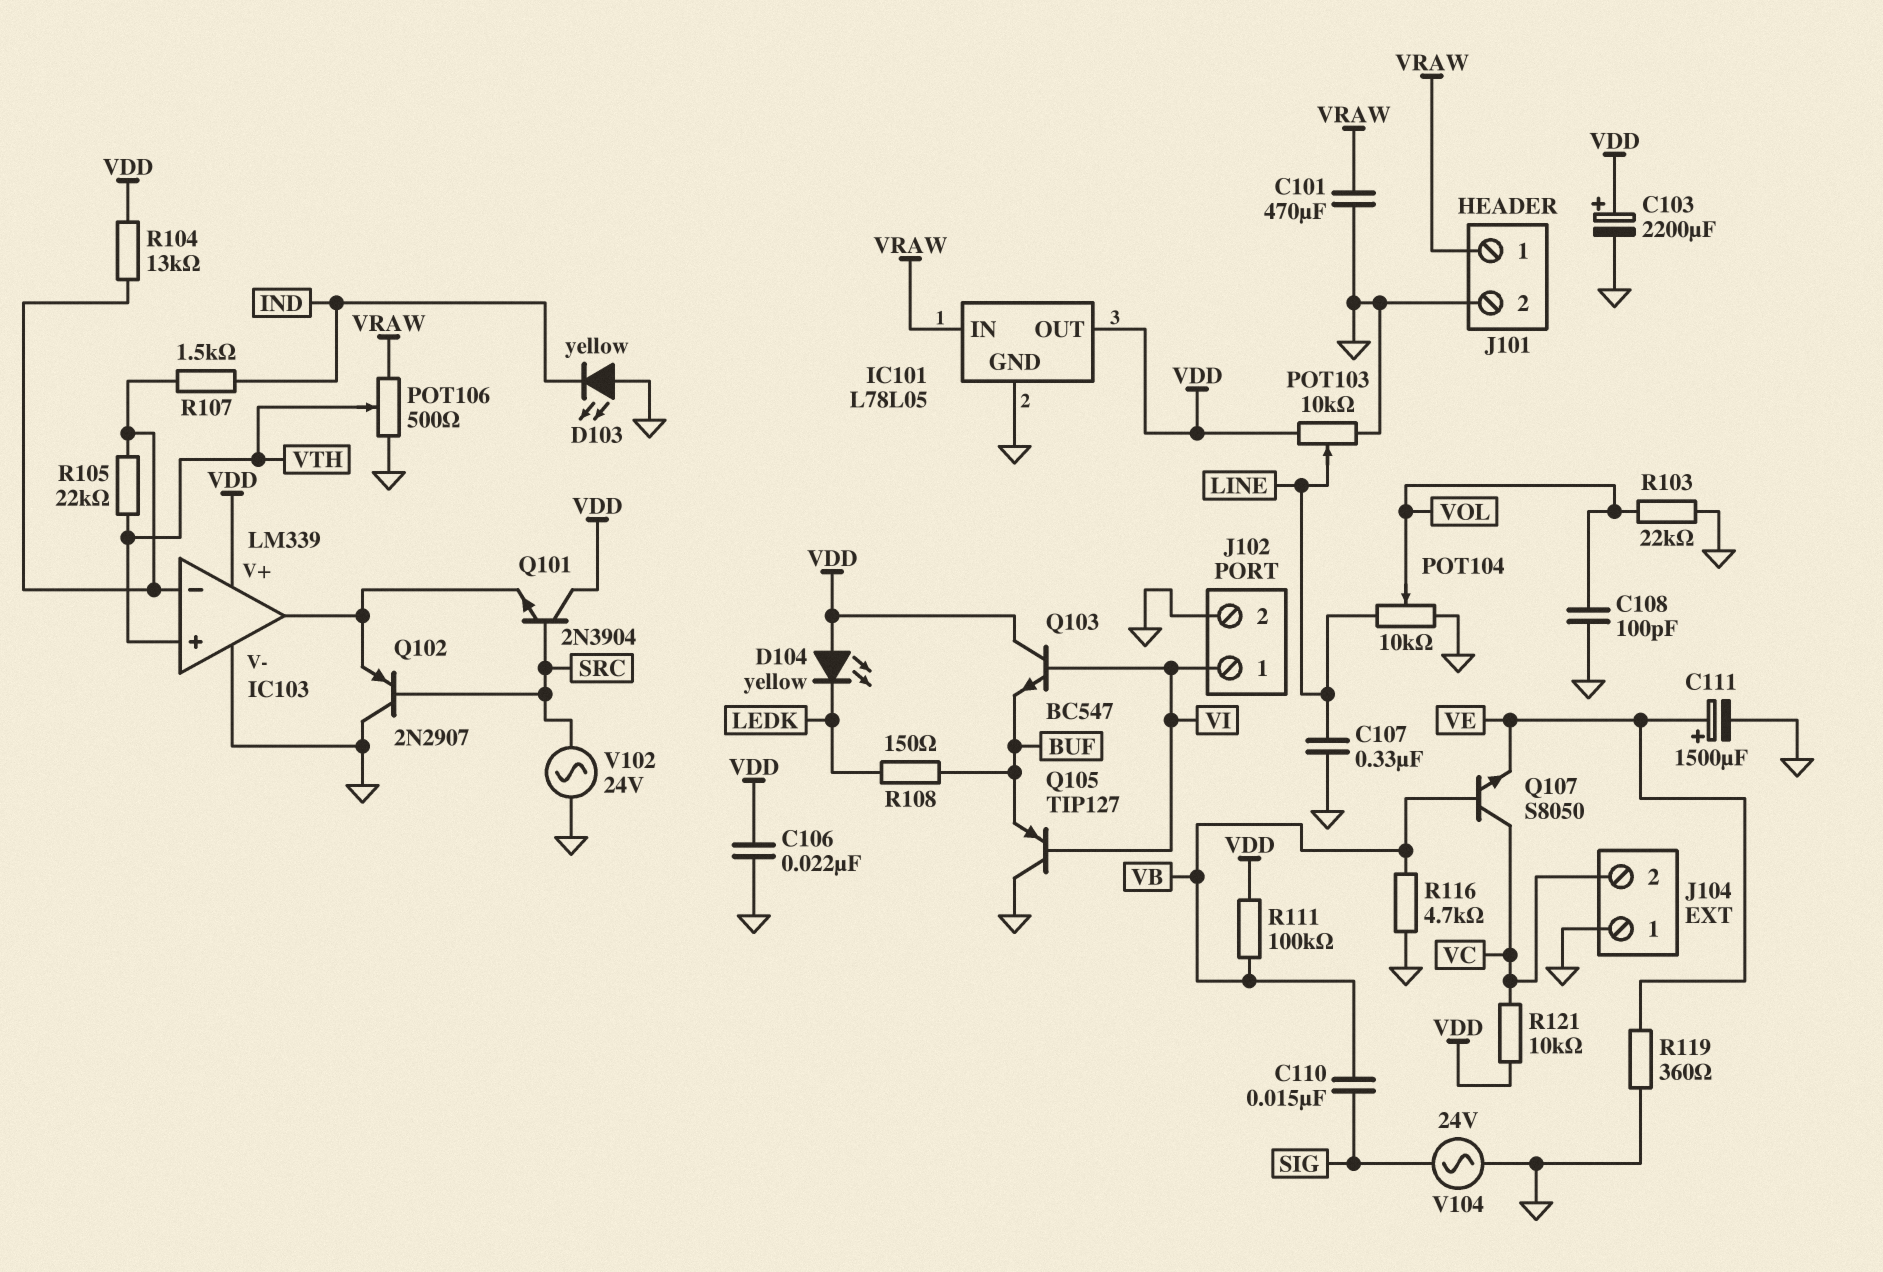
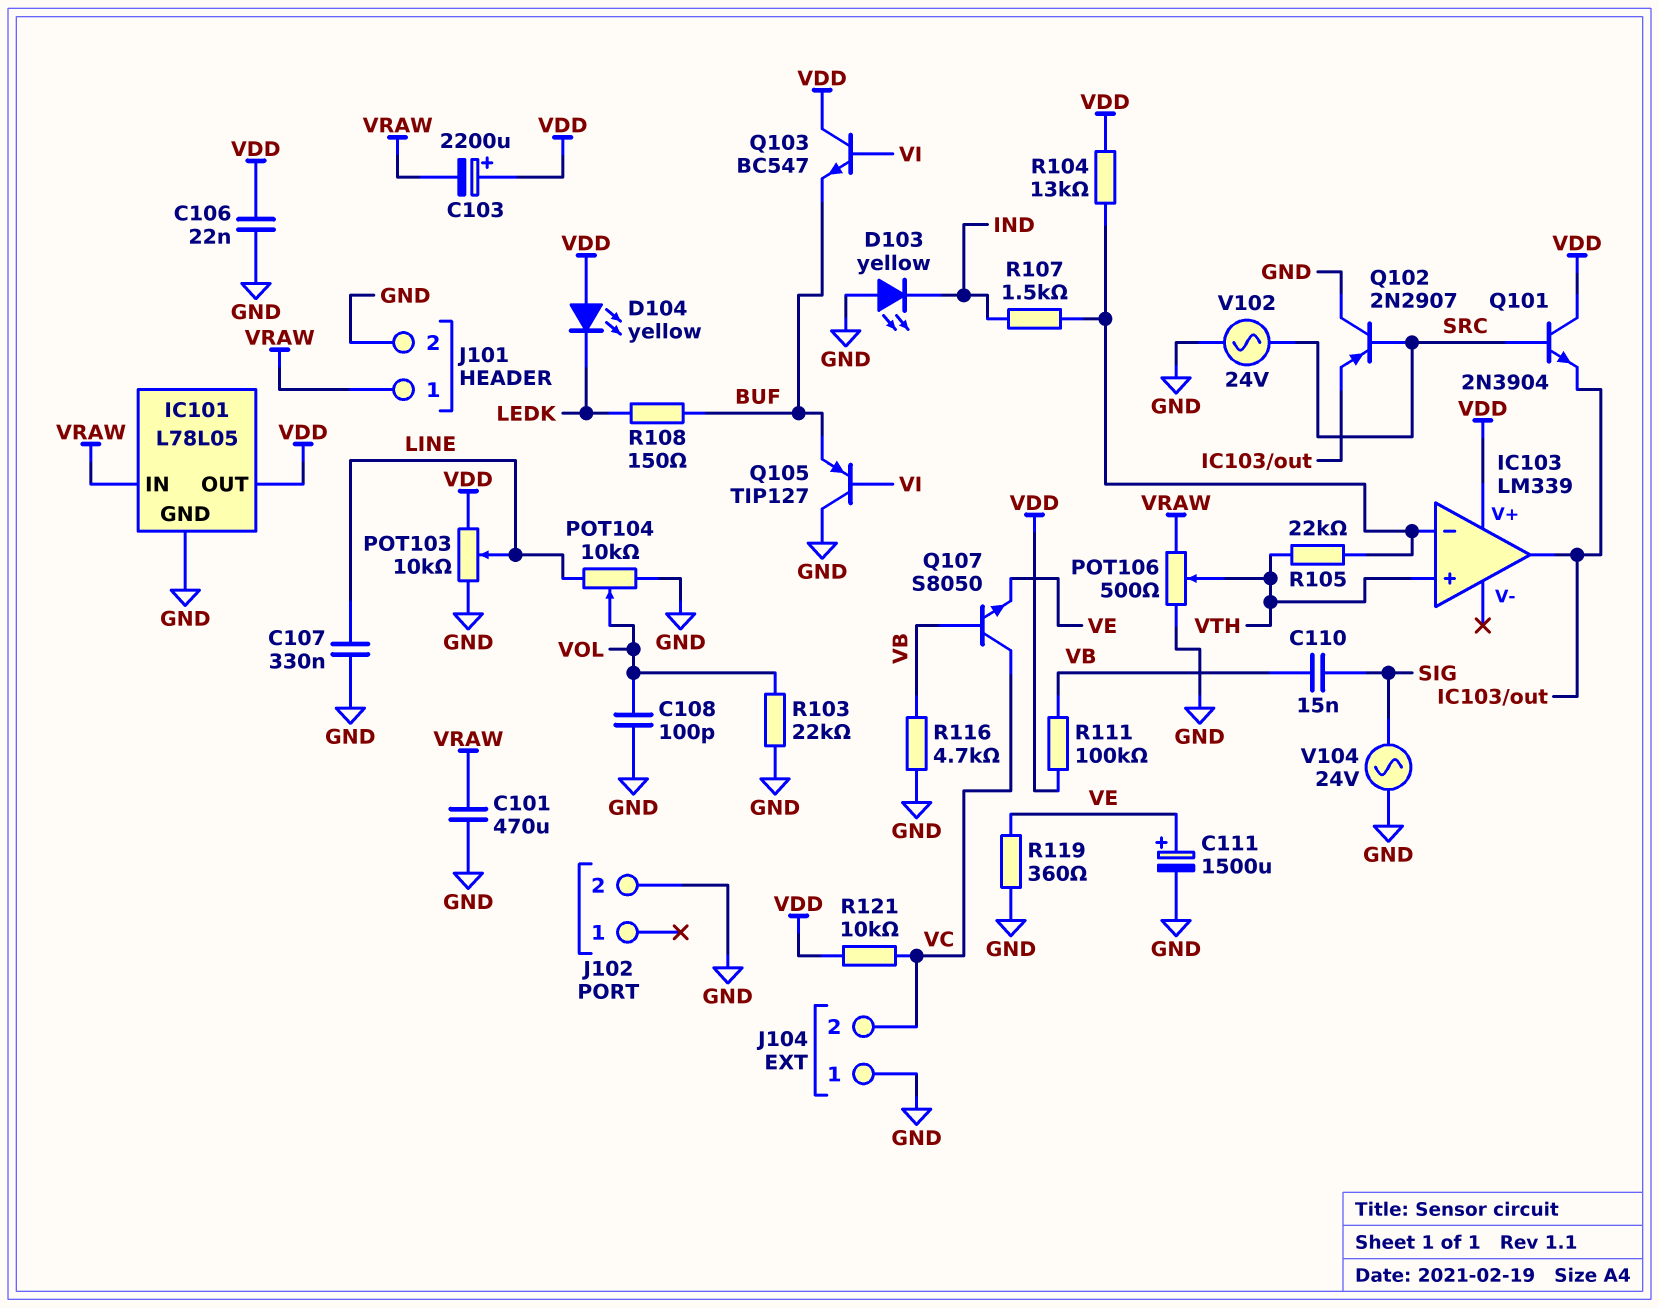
C103: 2200uF (plus VDD, minus GND) -> 2200uF (plus VDD, minus VRAW)
IC103 pin V-: GND -> none
J102 pin 1: VI -> none

